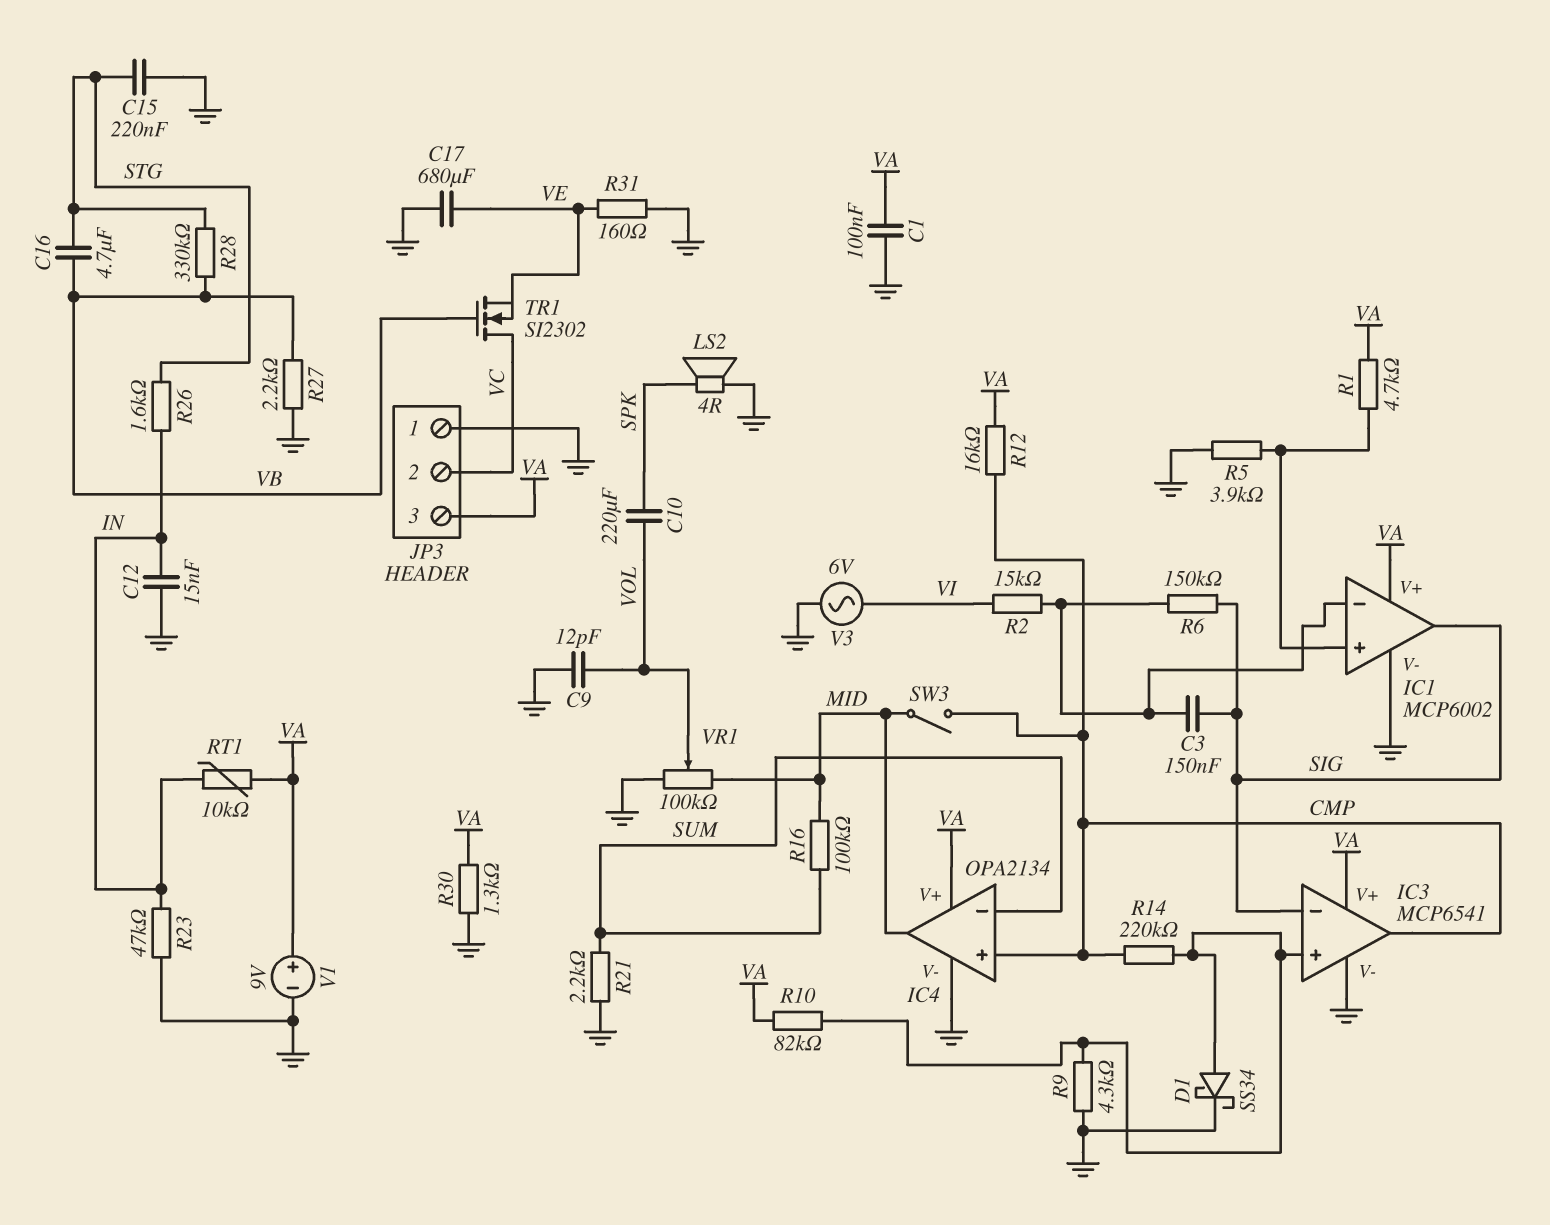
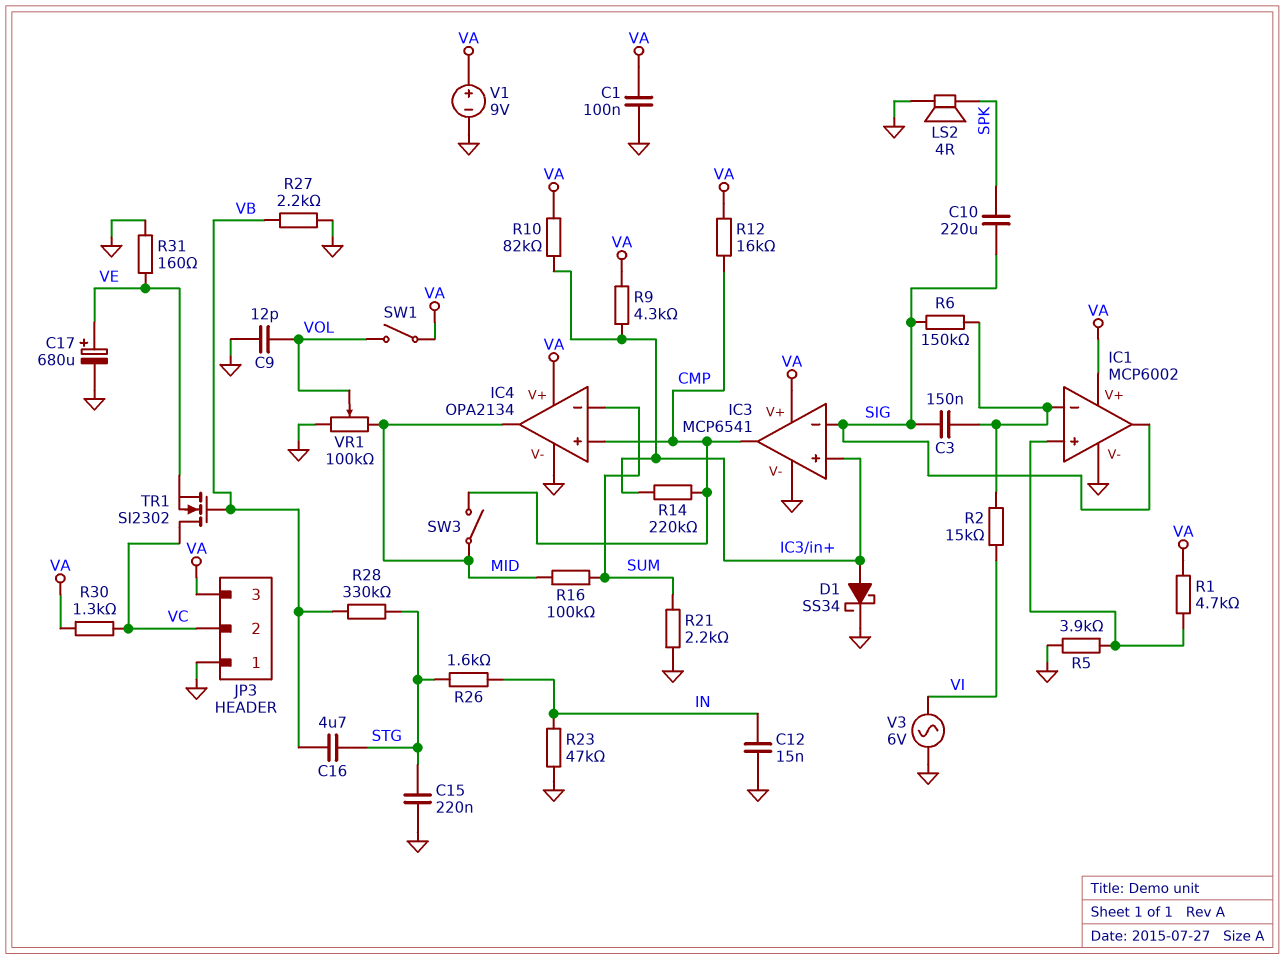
C10: 220uF (SPK, VOL) -> 220uF (SIG, SPK)
C17: 680uF (GND, VE) -> 680uF (plus VE, minus GND)
R9: 4.3k (GND, IC3/in+) -> 4.3k (IC3/in+, VA)
R30: 1.3k (GND, VA) -> 1.3k (VA, VC)
RT1: 10k (IN, VA) -> none
SW1: none -> switch (VA, VOL)

